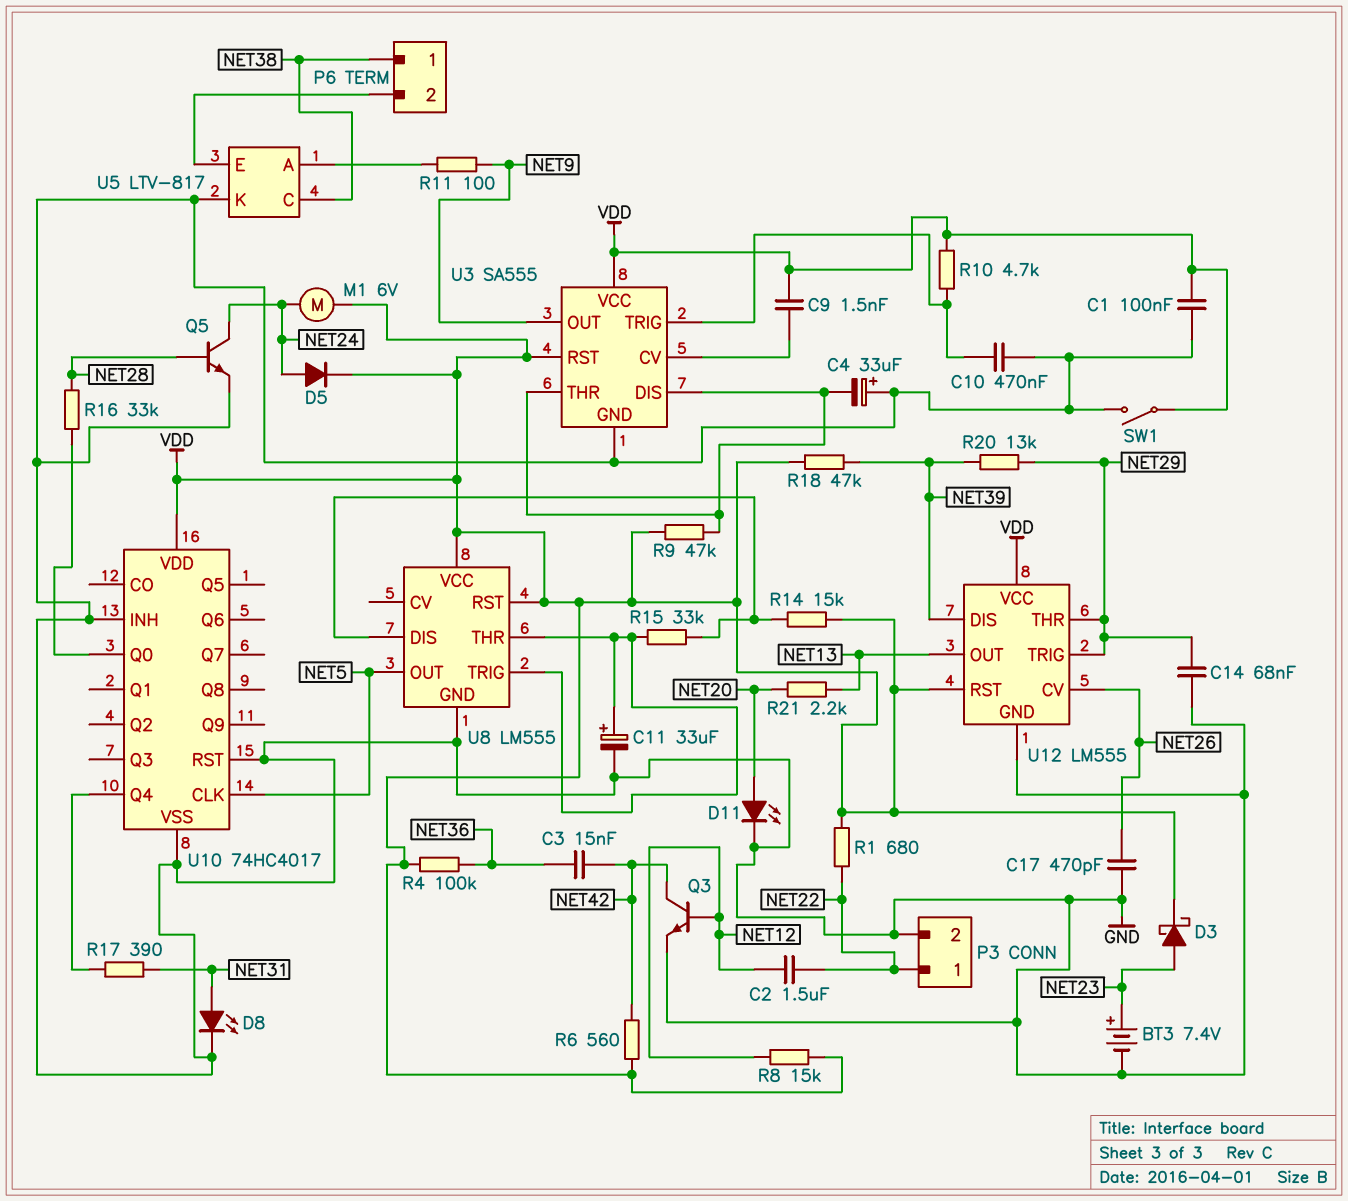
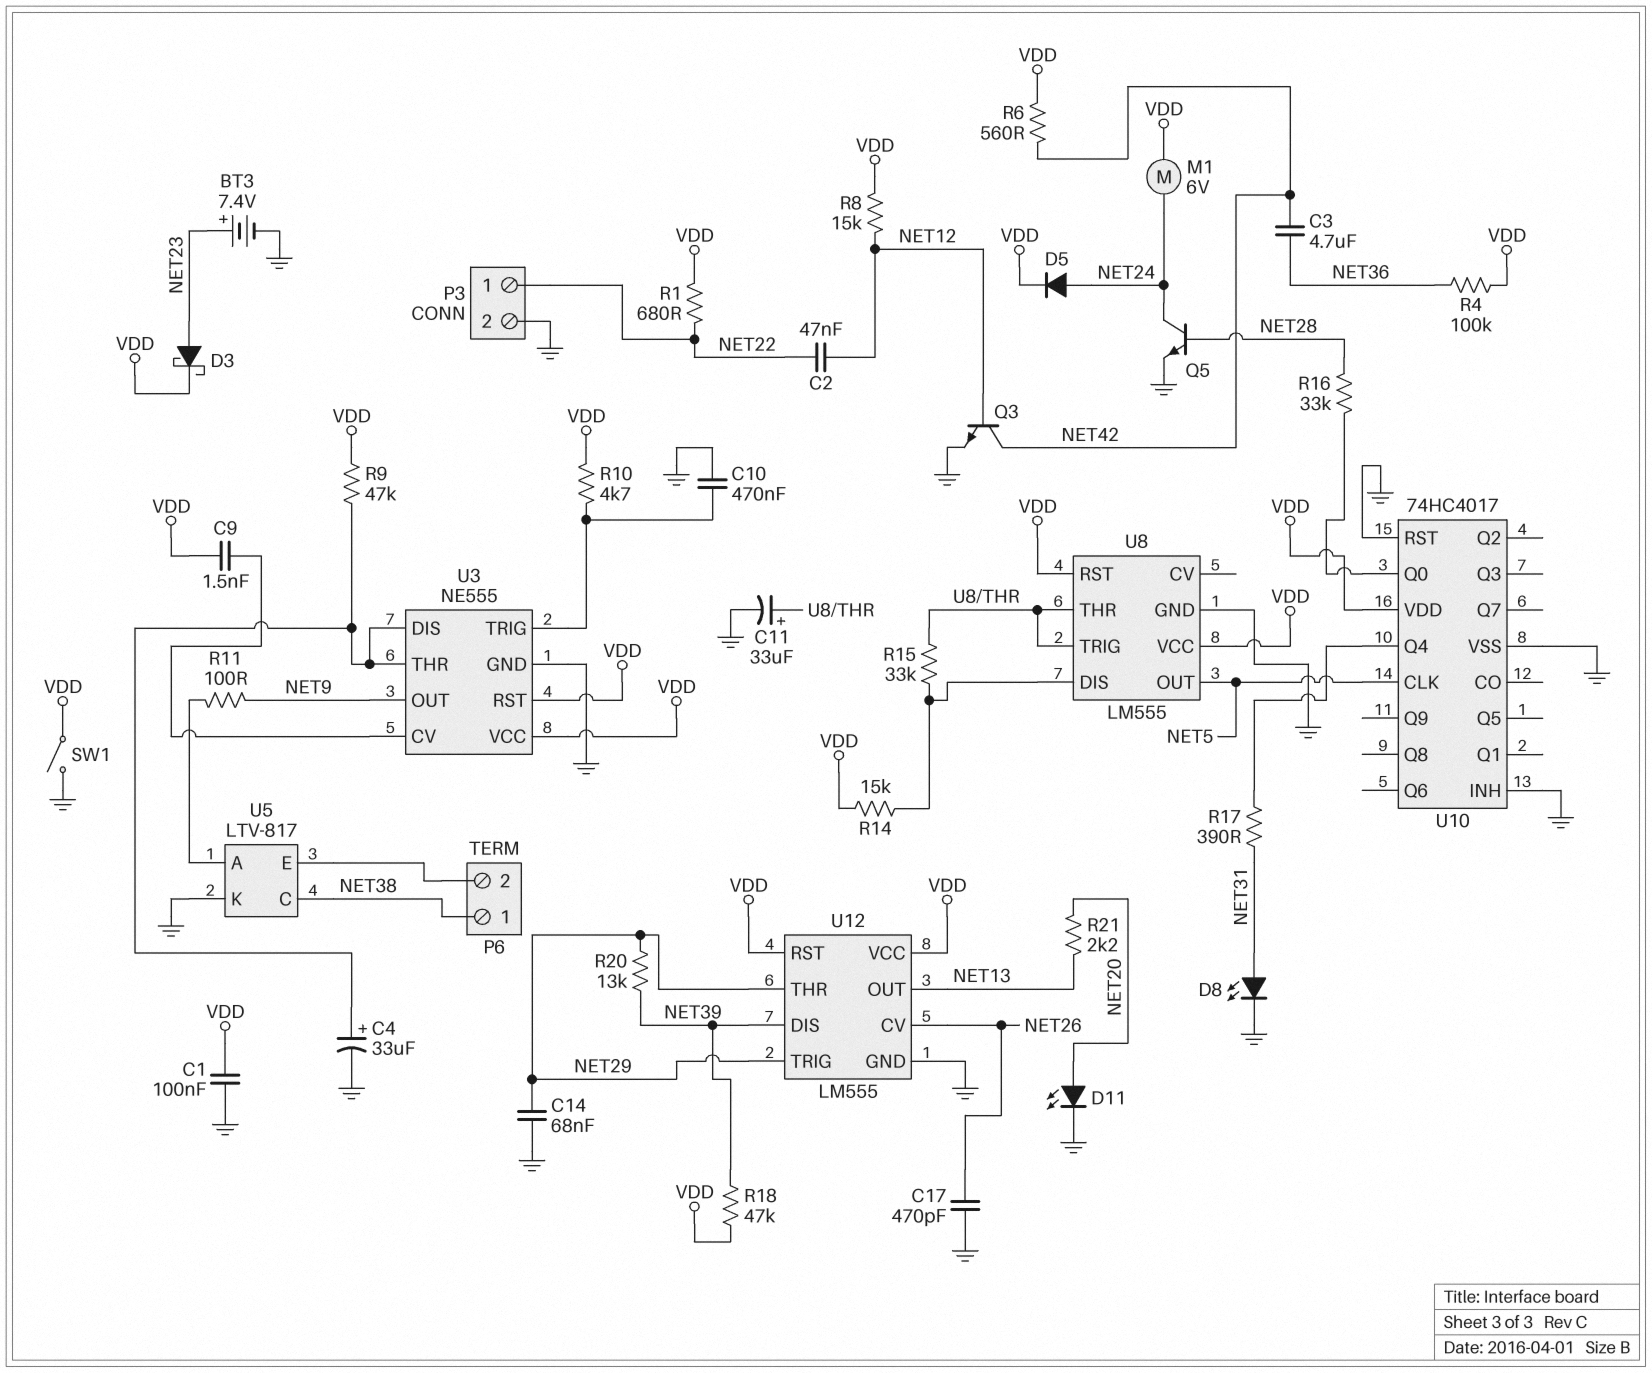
C2: 1.5uF (NET12, NET22) -> 47nF (NET12, NET22)
C3: 15nF (NET36, NET42) -> 4.7uF (NET36, NET42)
C4: 33uF (plus GND, minus U3/DIS) -> 33uF (plus U3/DIS, minus GND)
U3: SA555 -> NE555

